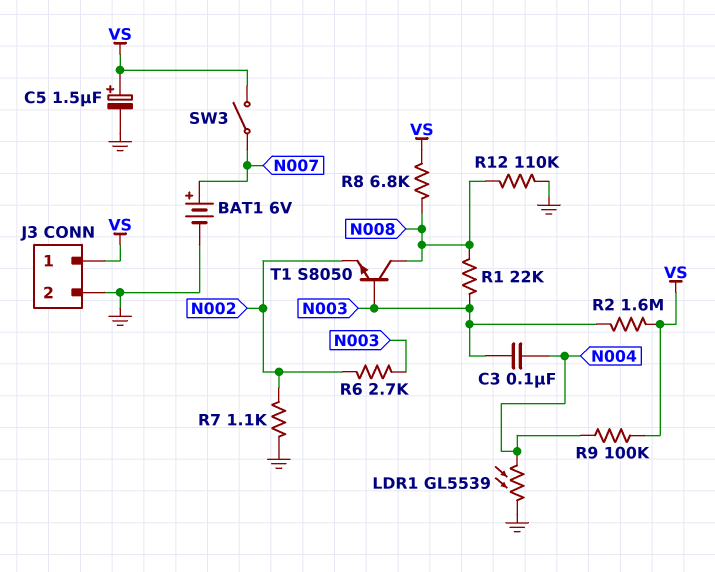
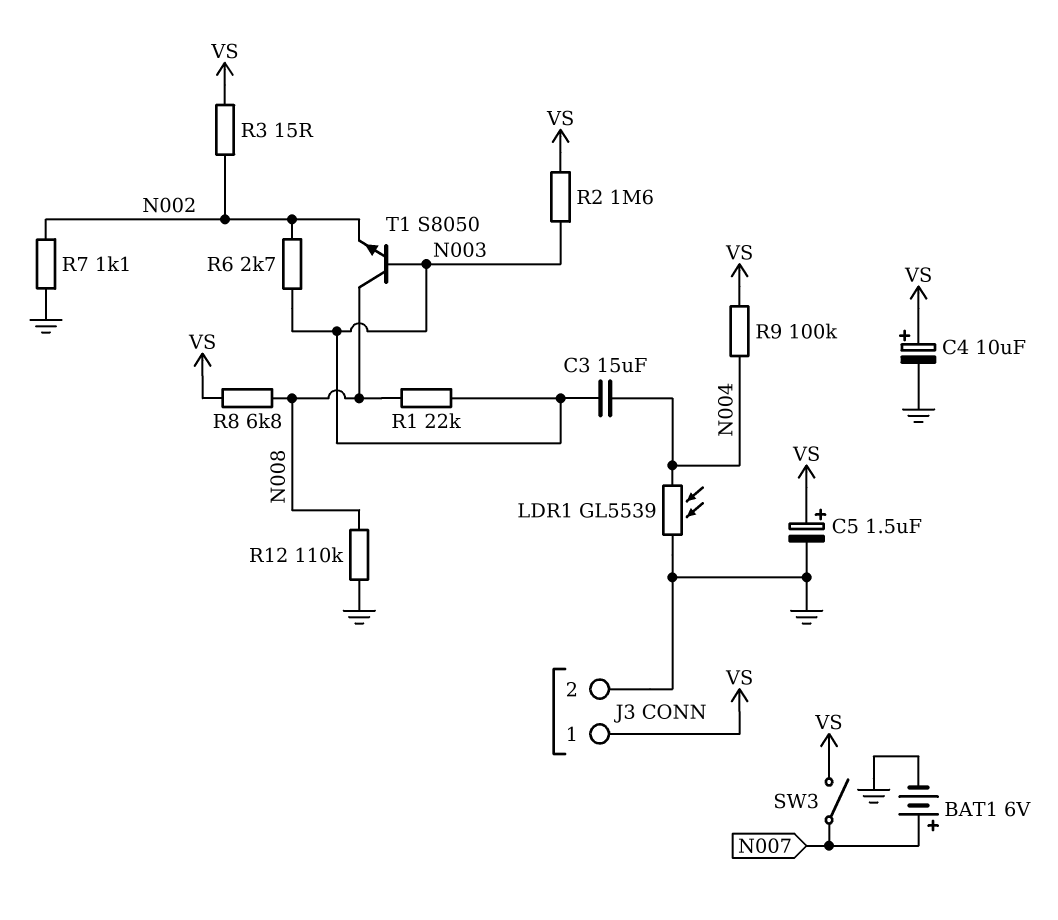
C3: 100nF (N003, N004) -> 15uF (N003, N004)
C4: none -> 10uF (plus VS, minus GND)
R3: none -> 15 (N002, VS)

